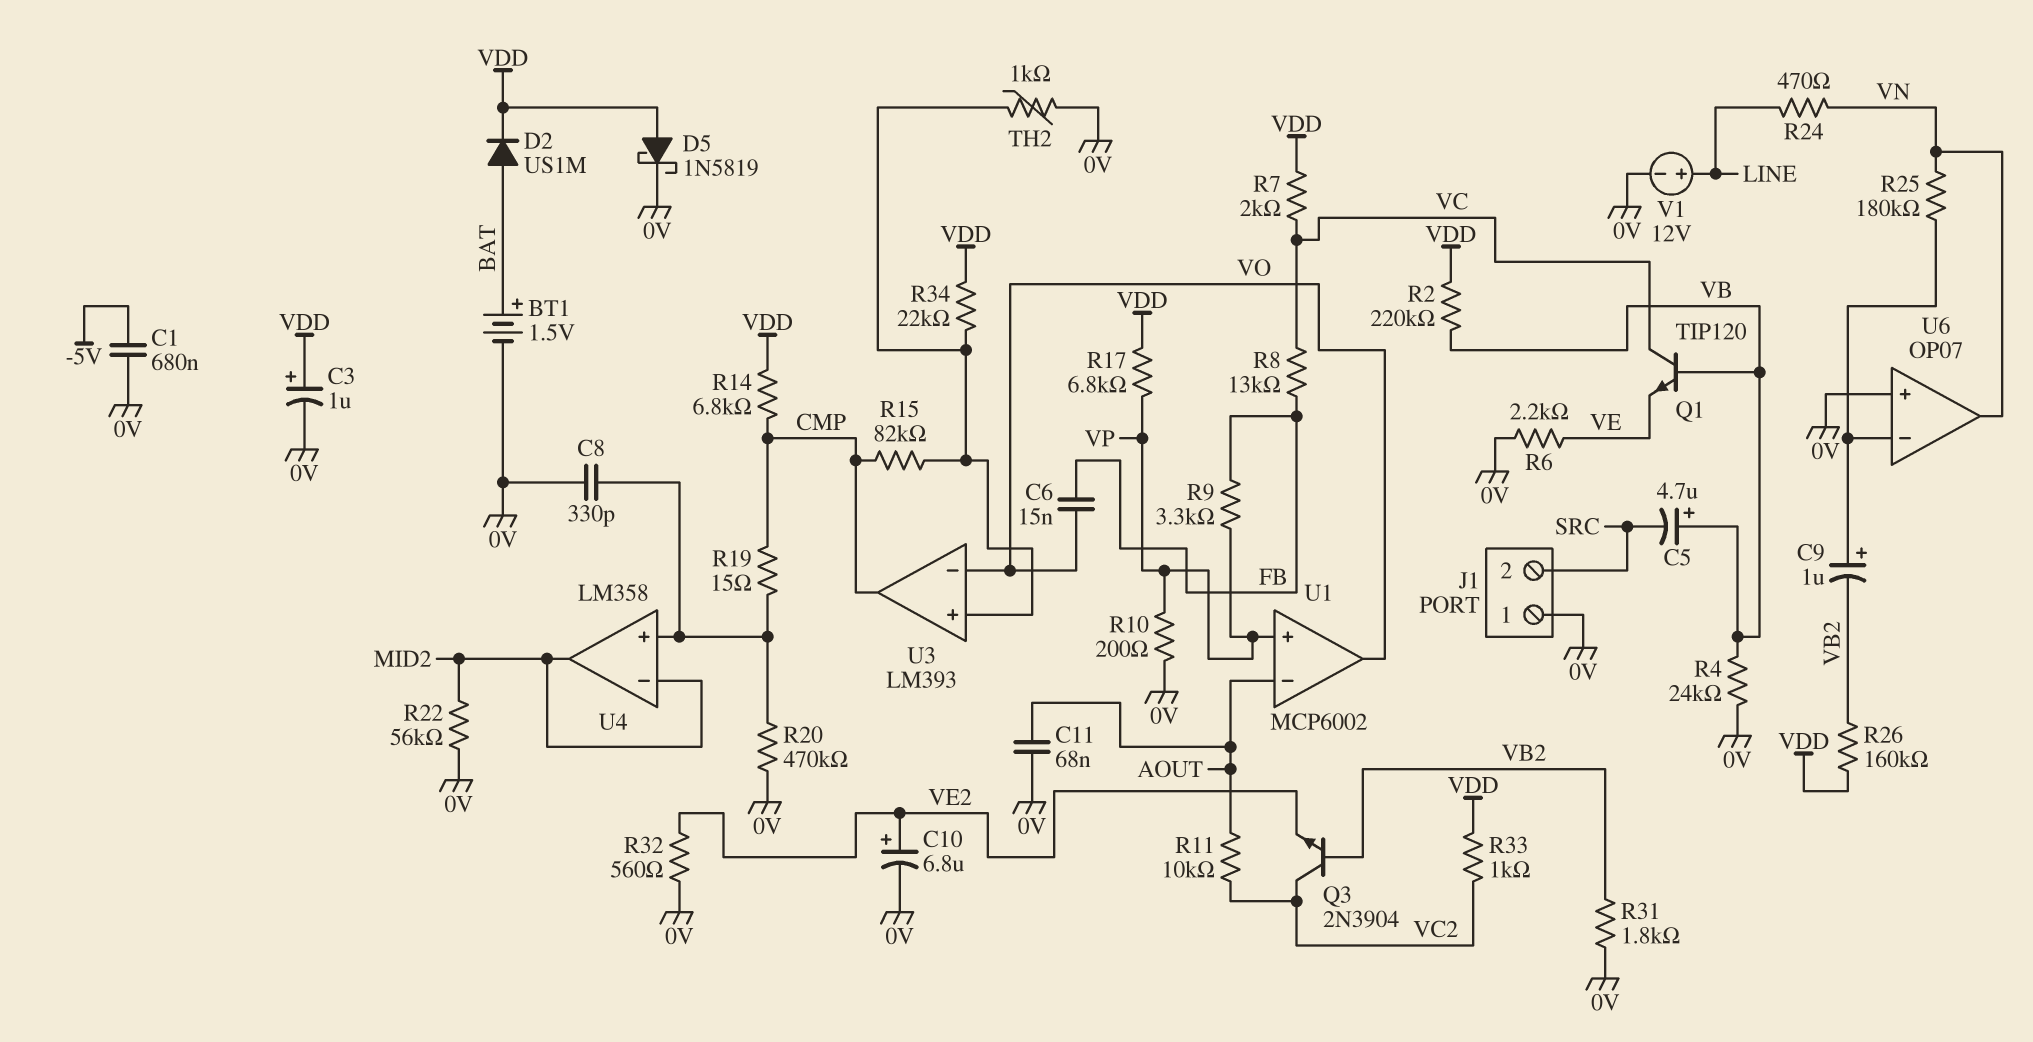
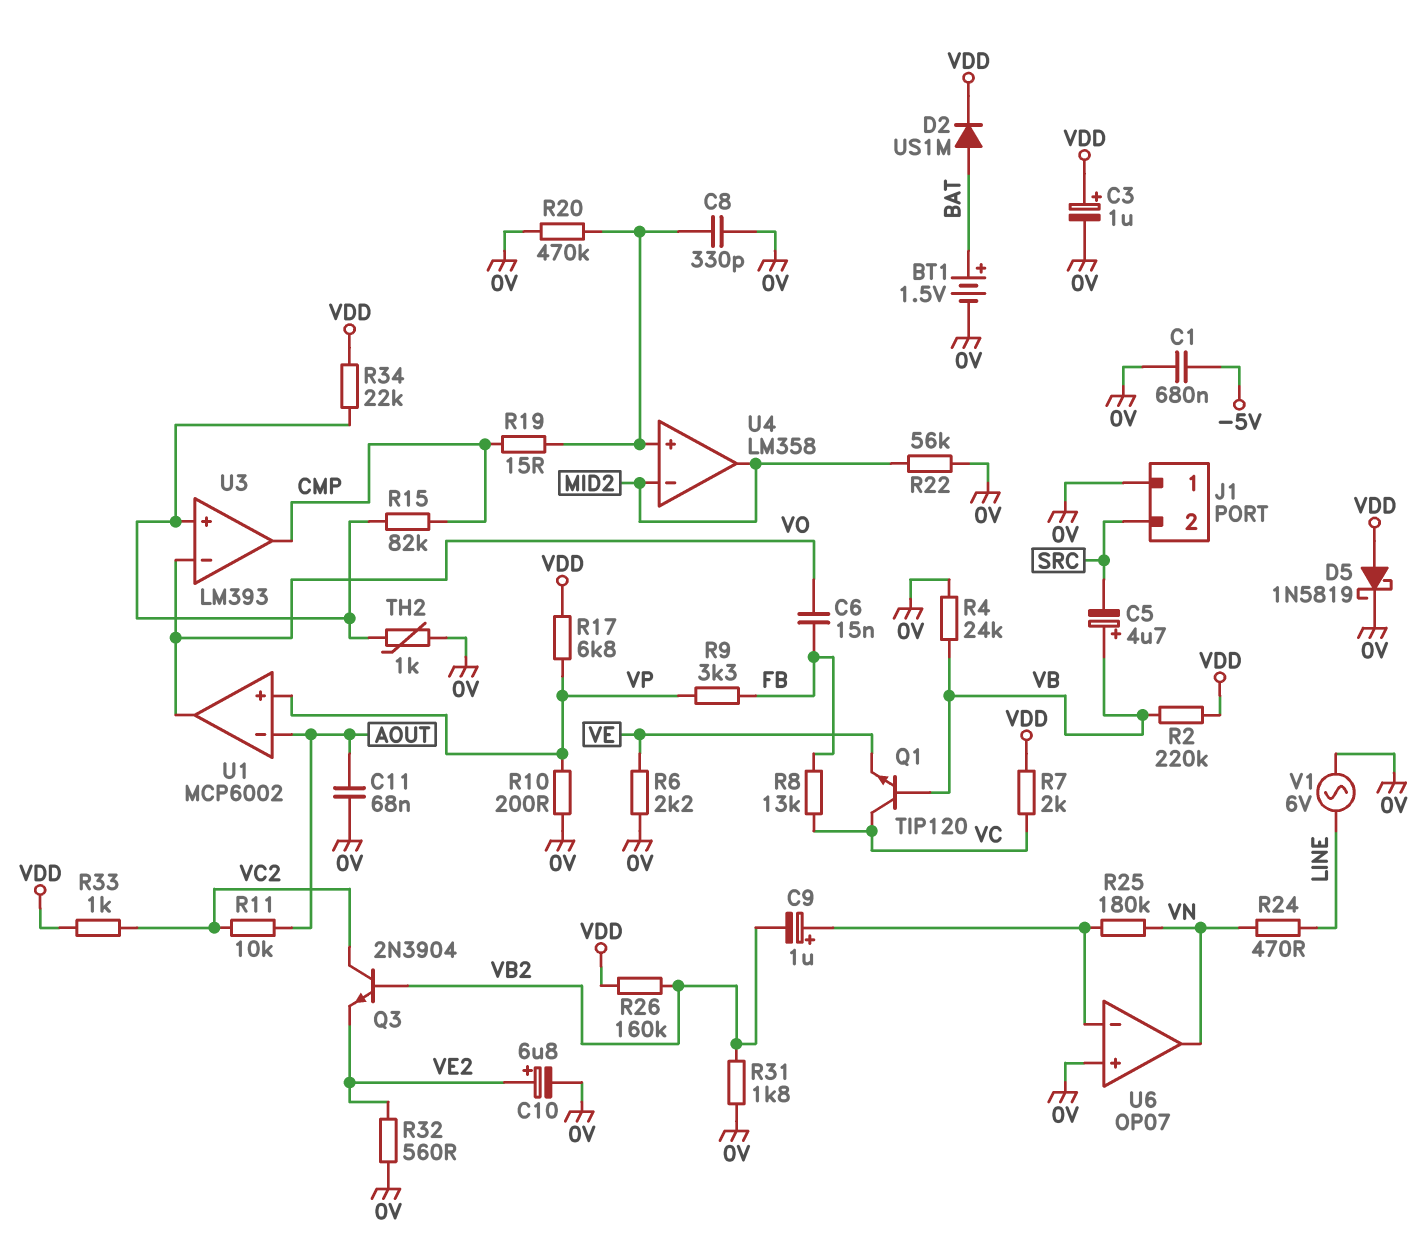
R14: 6.8k (CMP, VDD) -> none
V1: 12V (plus LINE, minus 0V) -> AC 6V (0V, LINE)

